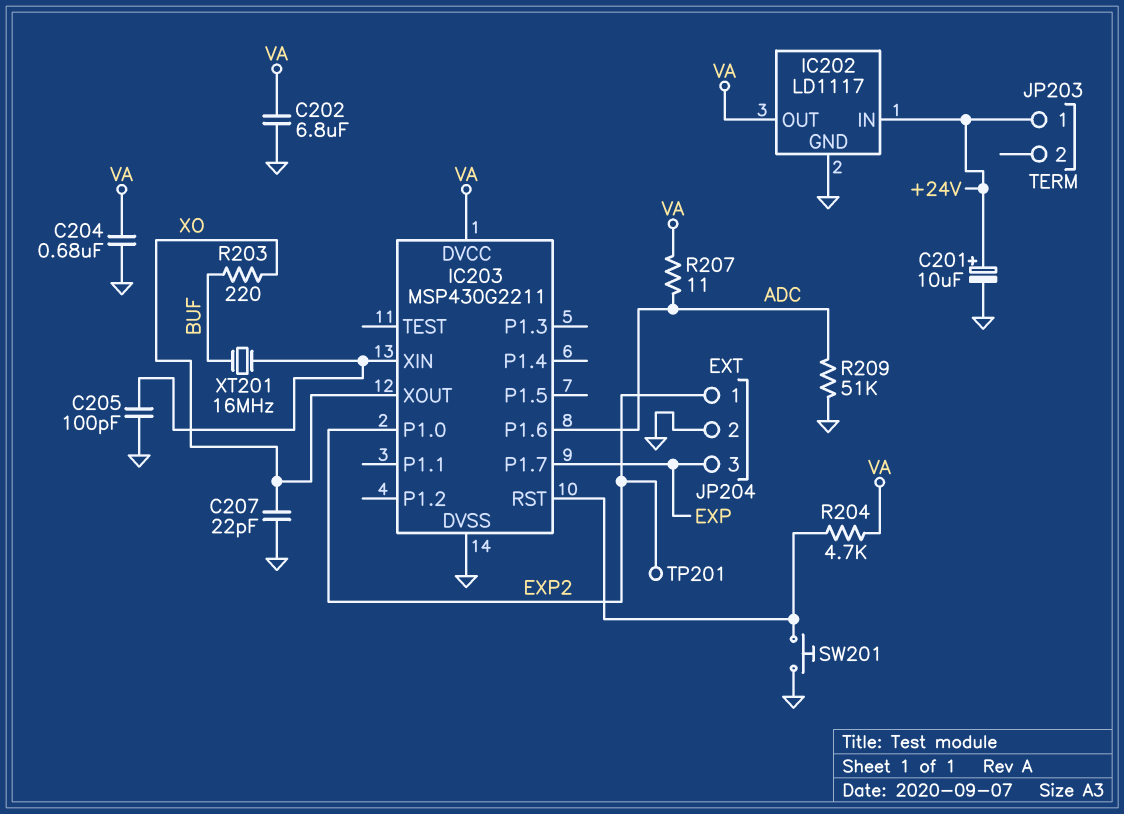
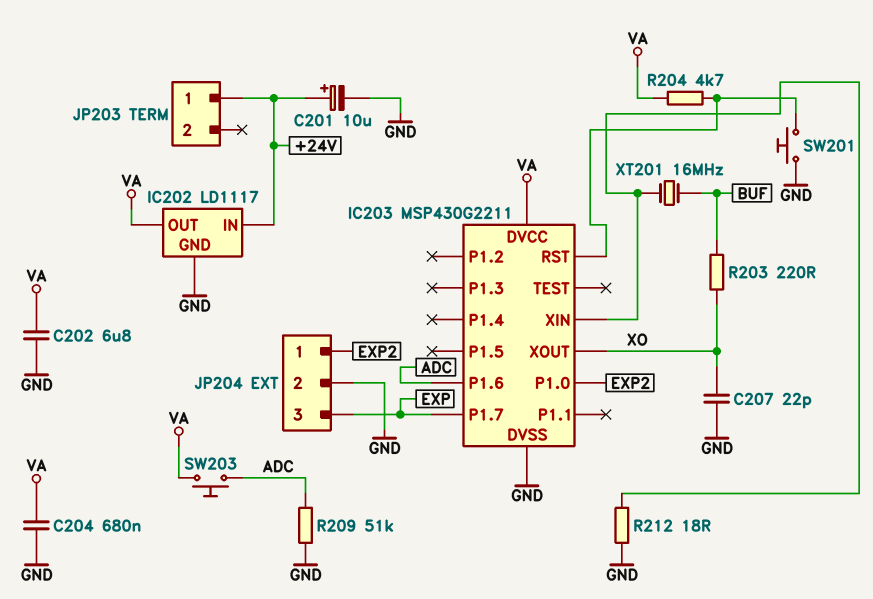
C205: 100pF (GND, IC203/XIN) -> none
R207: 11 (ADC, VA) -> none
R212: none -> 18 (GND, IC203/XIN)
SW203: none -> button (ADC, VA)
TP201: test point (EXP2) -> none

